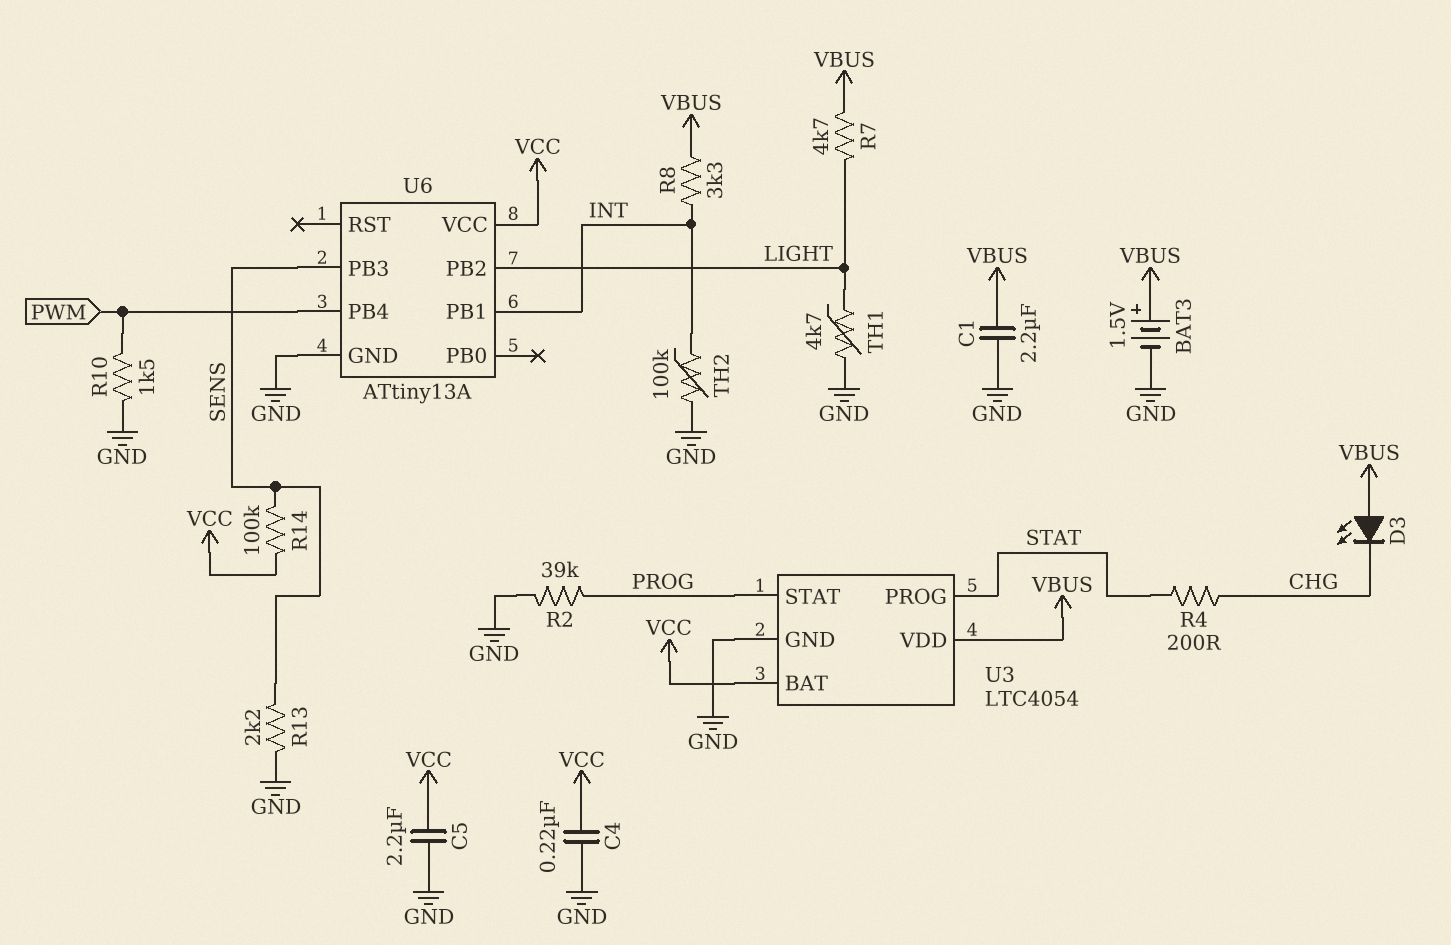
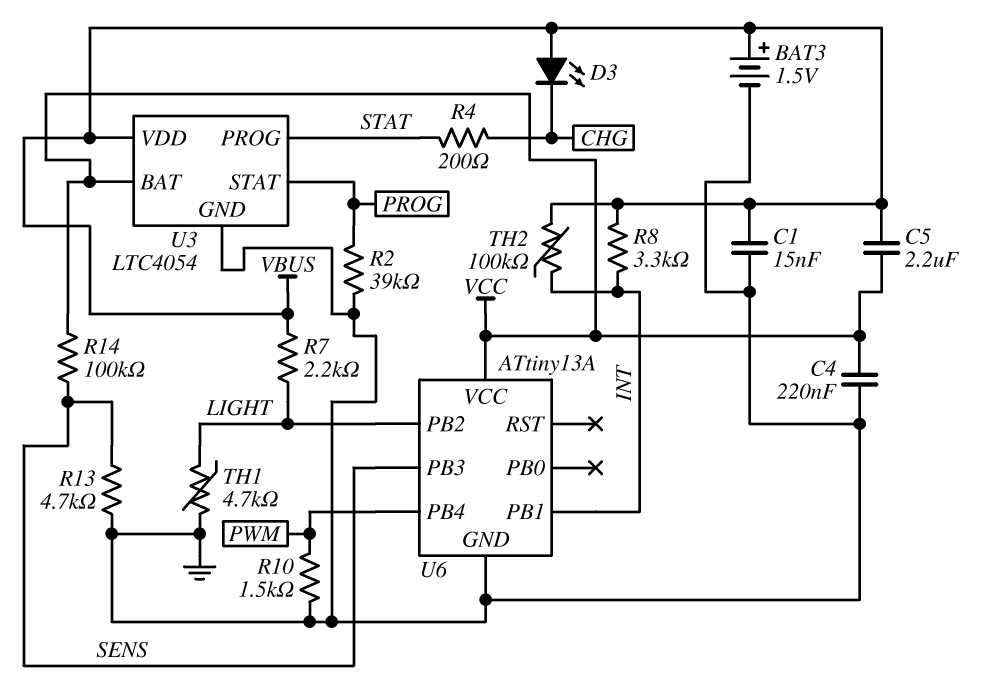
C1: 2.2uF (GND, VBUS) -> 15nF (GND, VBUS)
C5: 2.2uF (GND, VCC) -> 2.2uF (VBUS, VCC)
R7: 4.7k (LIGHT, VBUS) -> 2.2k (LIGHT, VBUS)
R13: 2.2k (GND, SENS) -> 4.7k (GND, SENS)
TH2: 100k (GND, INT) -> 100k (INT, VBUS)

